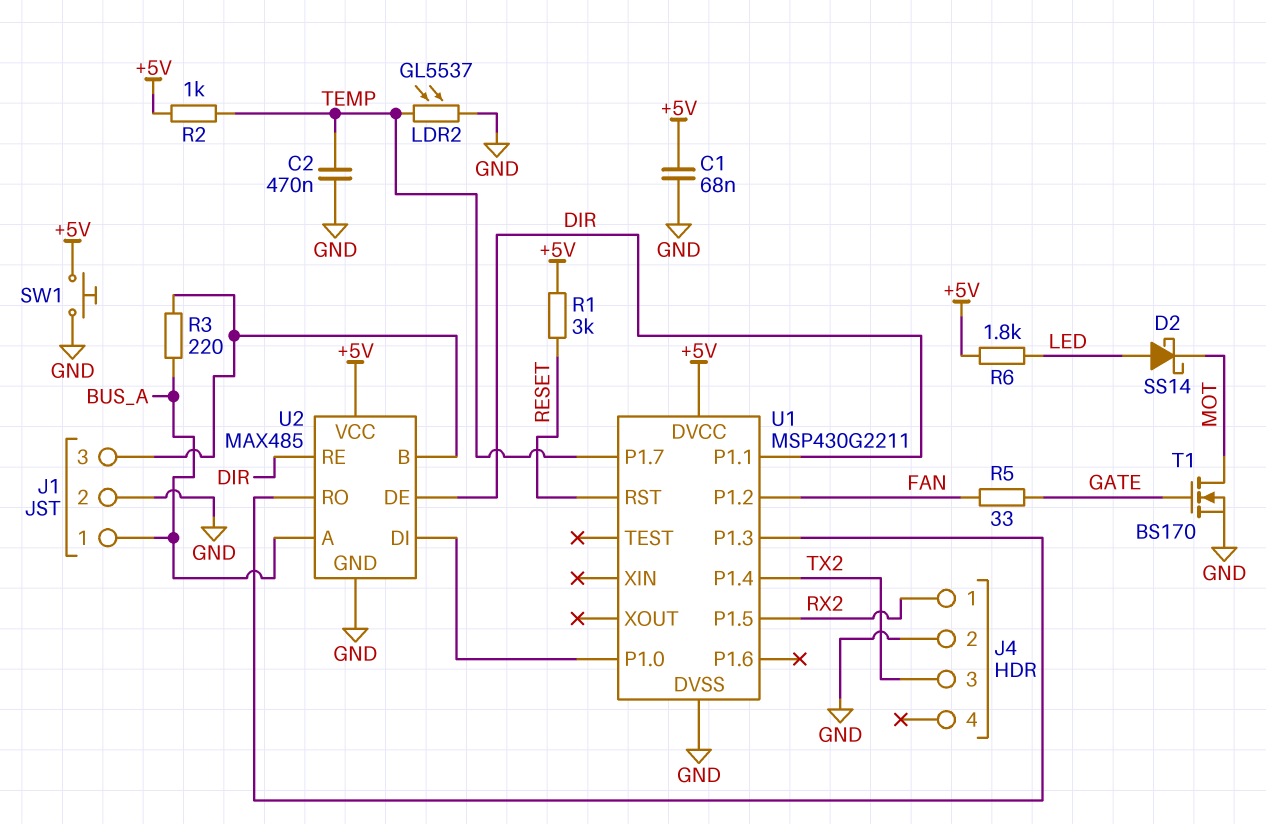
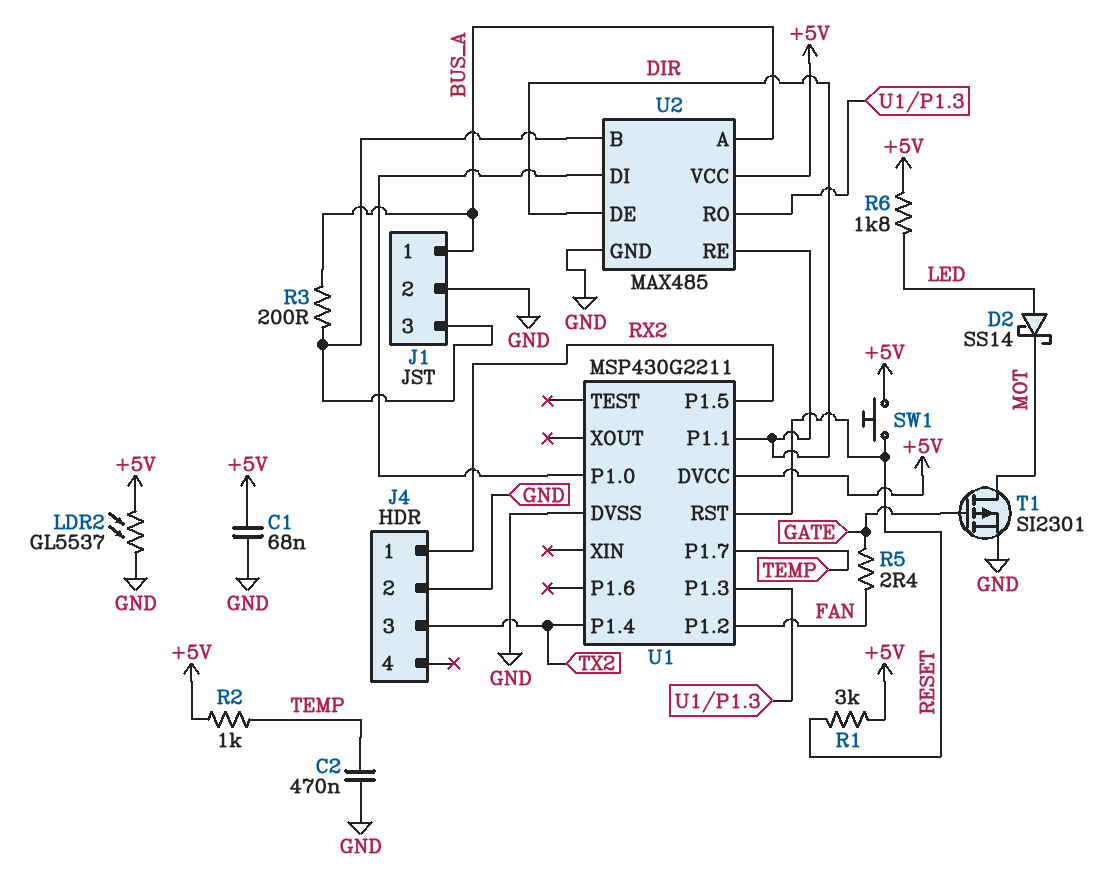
LDR2: GL5537 (GND, TEMP) -> GL5537 (+5V, GND)
R3: 220 (BUS_A, J1/3) -> 200 (BUS_A, J1/3)
R5: 33 (FAN, GATE) -> 2.4 (FAN, GATE)
SW1: button (+5V, GND) -> button (+5V, RESET)
T1: NMOS BS170 (G GATE, D MOT, S GND) -> PMOS SI2301 (G GATE, D MOT, S GND)

